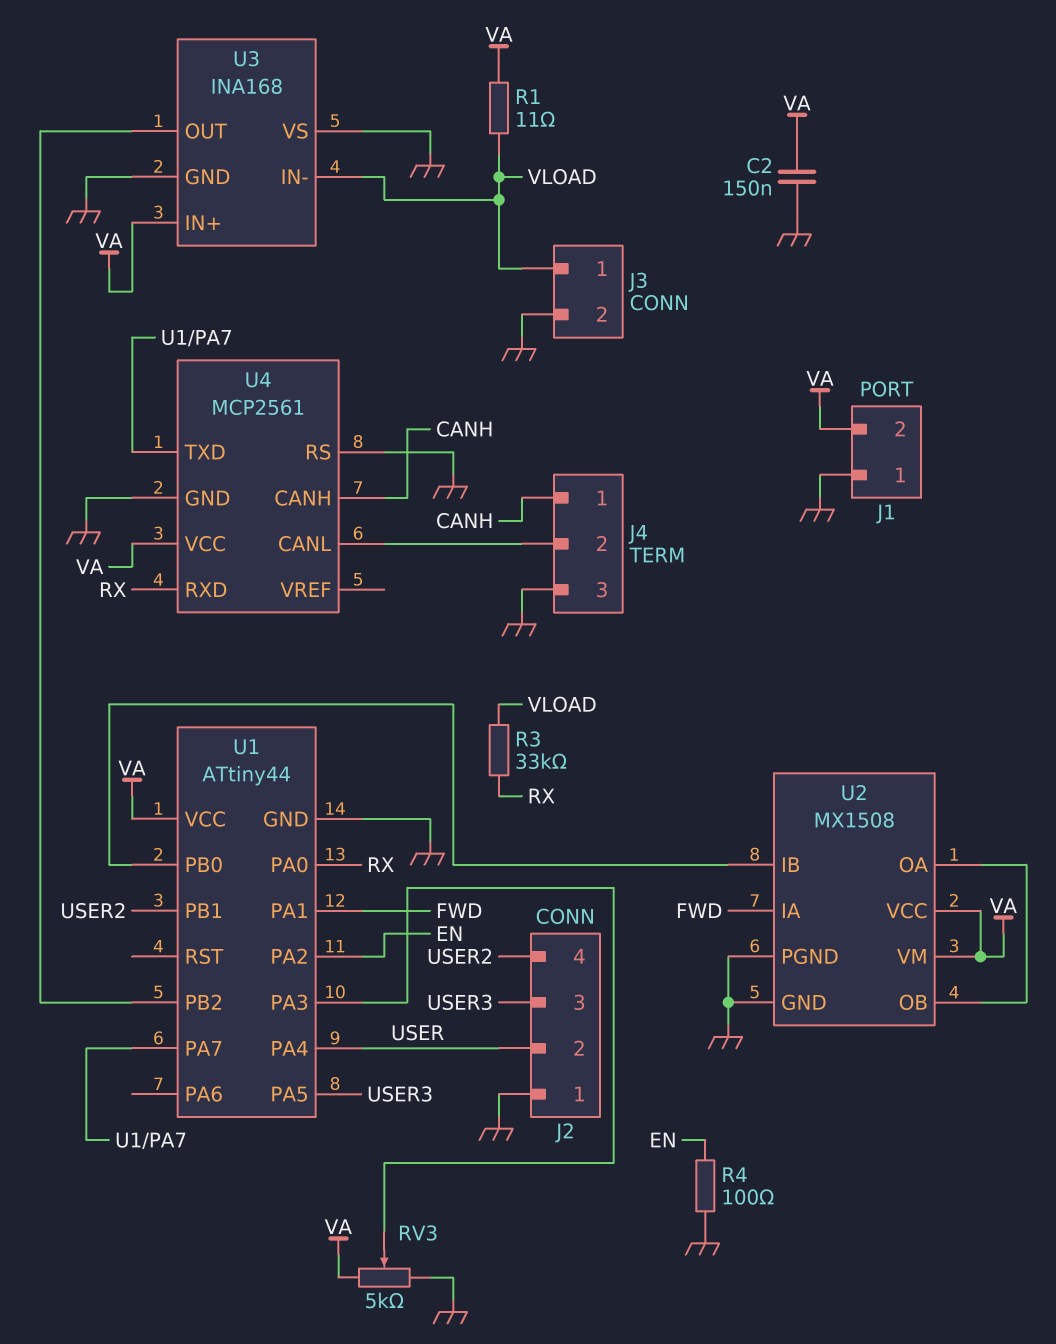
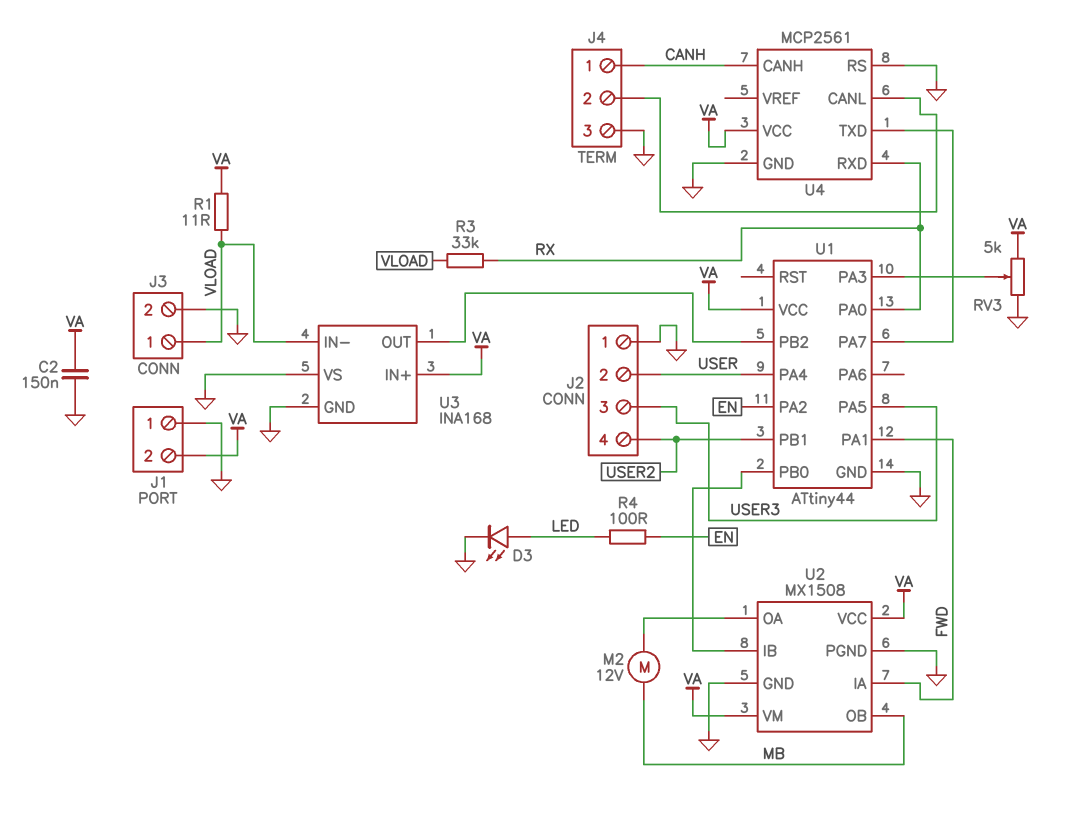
D3: none -> LED (A LED, K GND)
M2: none -> motor 12V (MB, U2/OA)
R4: 100 (EN, GND) -> 100 (EN, LED)
U2 pin OB: U2/OA -> MB

